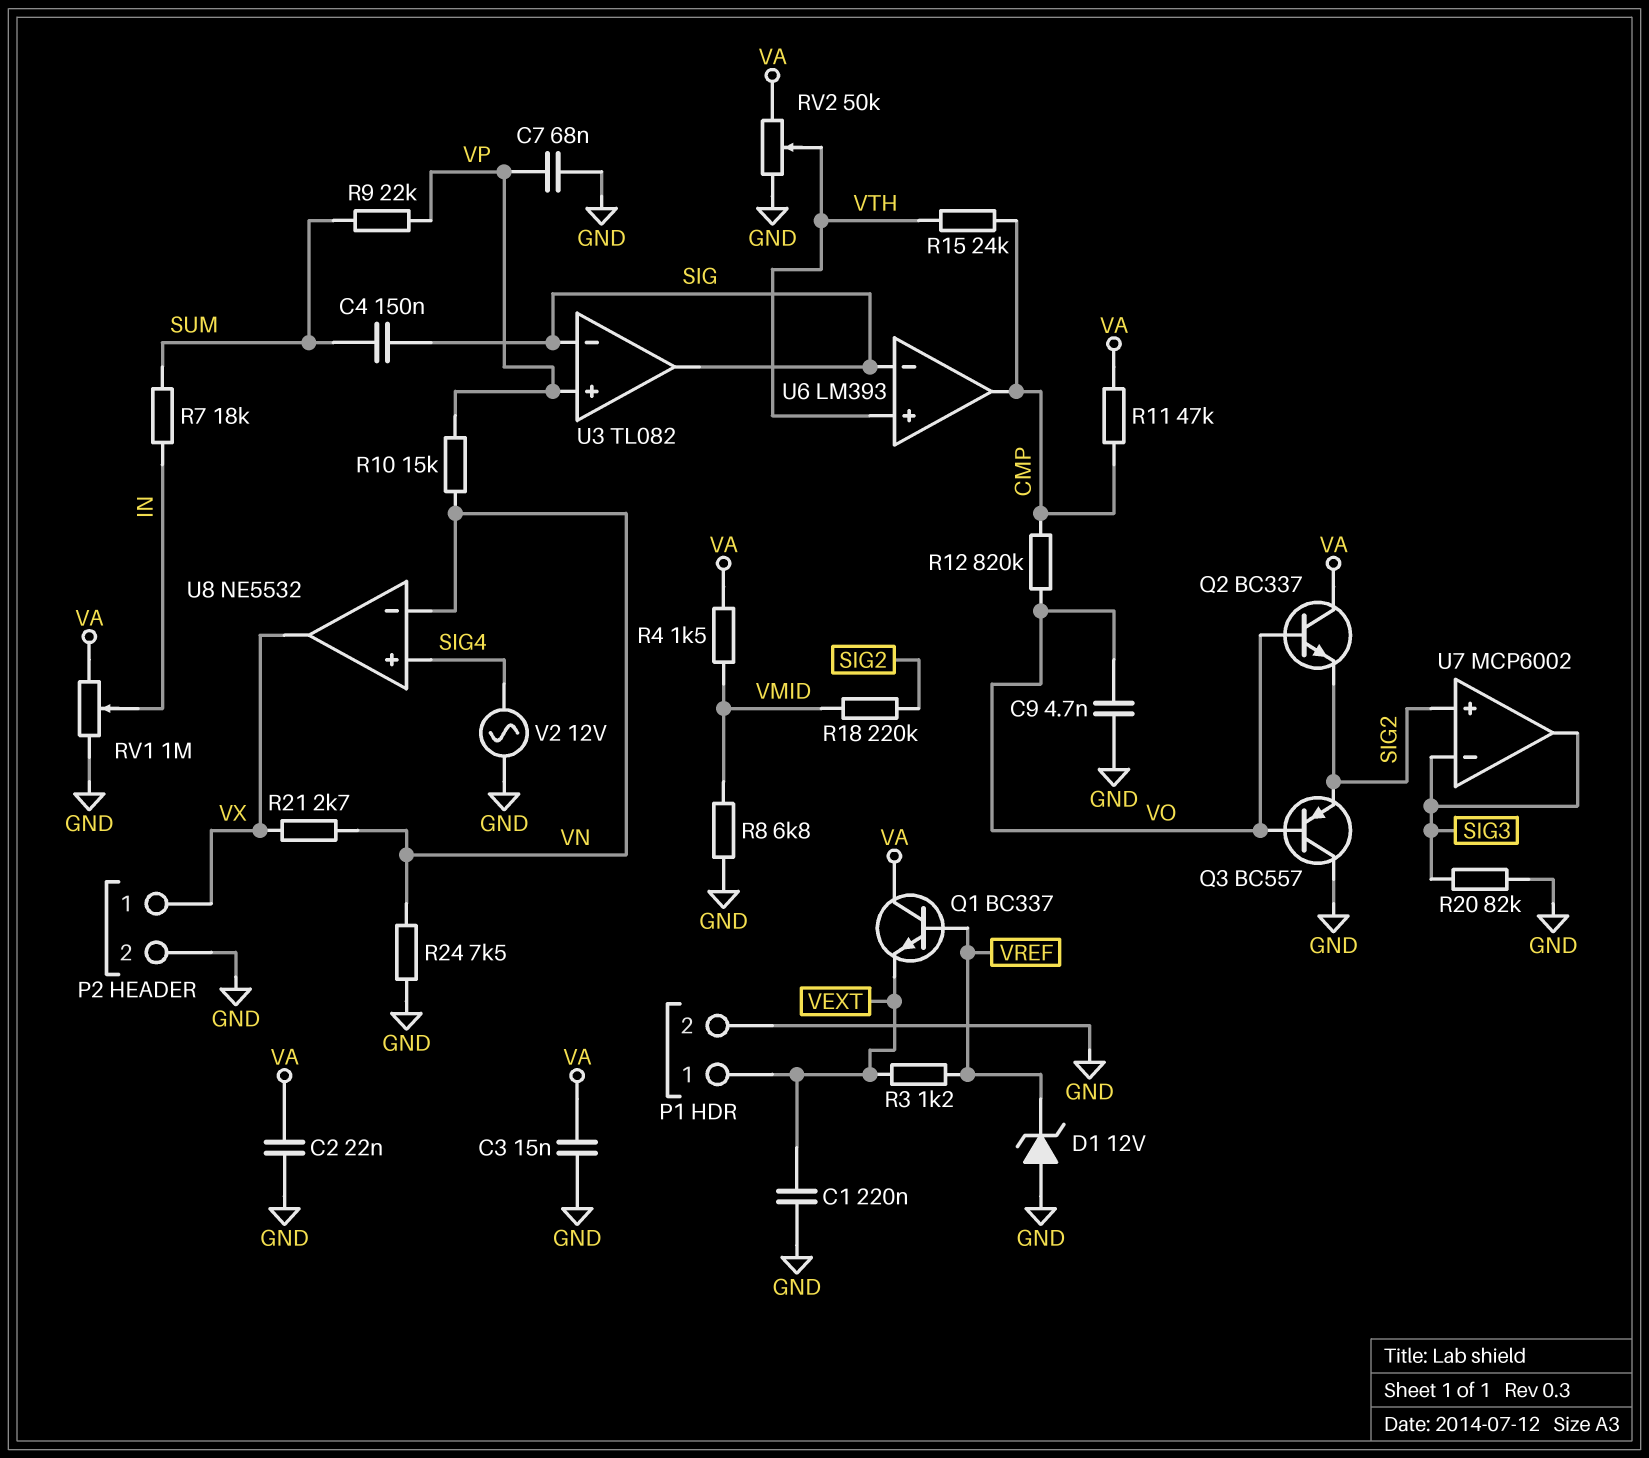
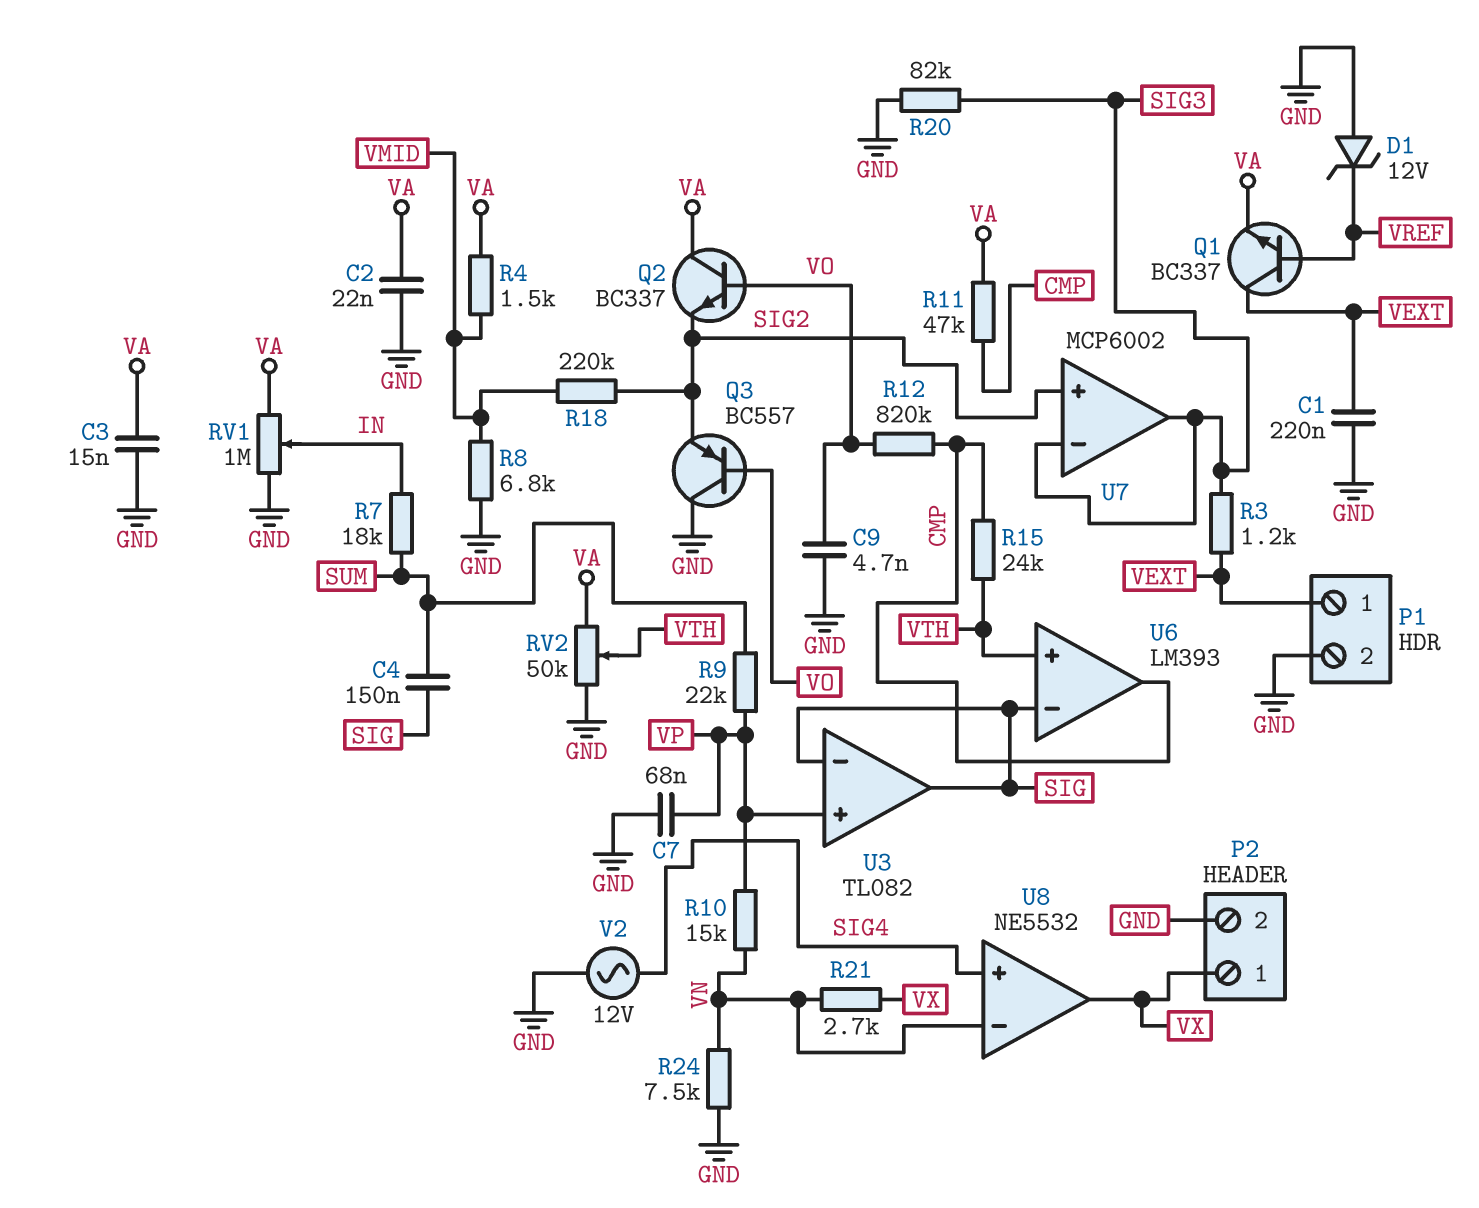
Q1: NPN BC337 (B VREF, C VA, E VEXT) -> NPN BC337 (B VREF, C VEXT, E VA)
R3: 1.2k (VEXT, VREF) -> 1.2k (SIG3, VEXT)

